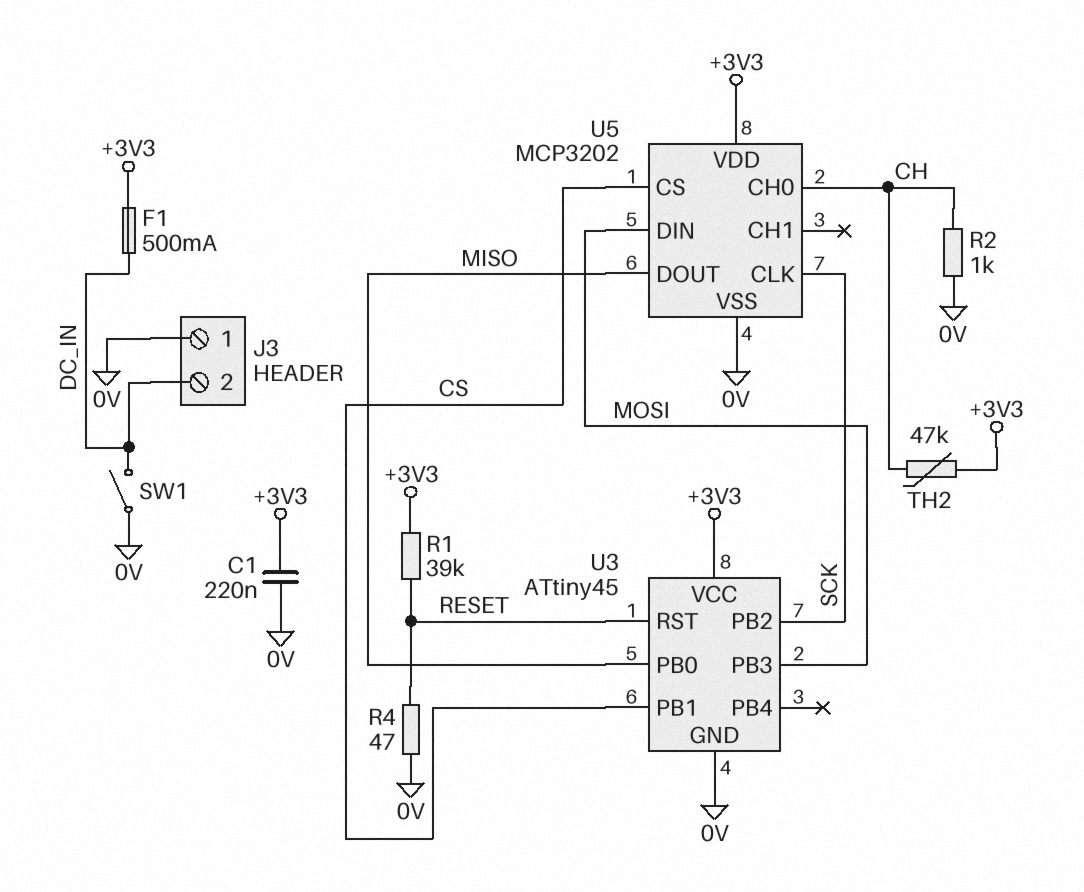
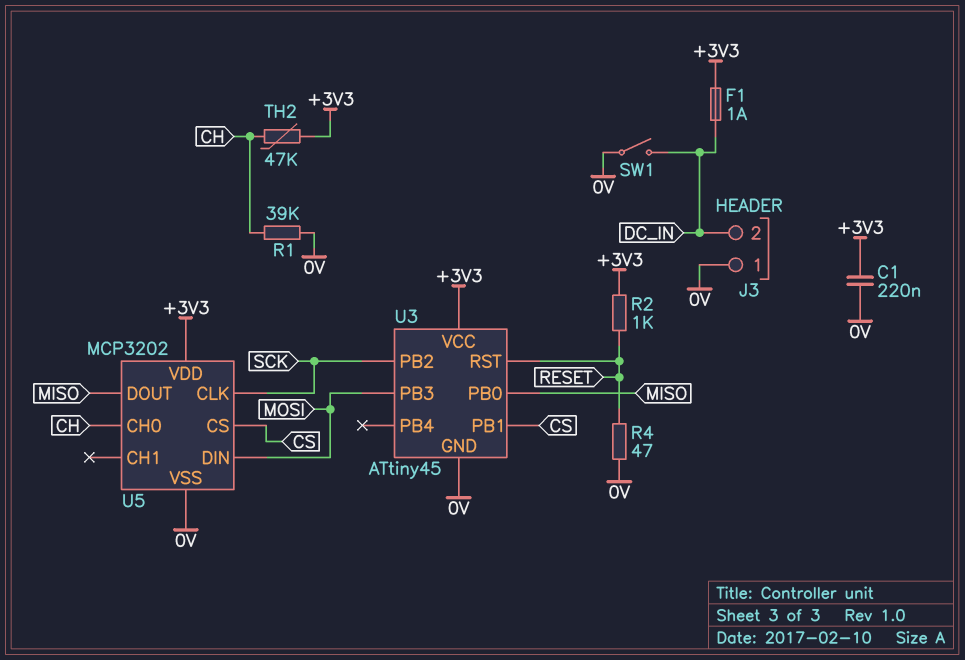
F1: 500mA (+3V3, DC_IN) -> 1A (+3V3, DC_IN)
R1: 39k (+3V3, RESET) -> 39k (0V, CH)
R2: 1k (0V, CH) -> 1k (+3V3, RESET)

